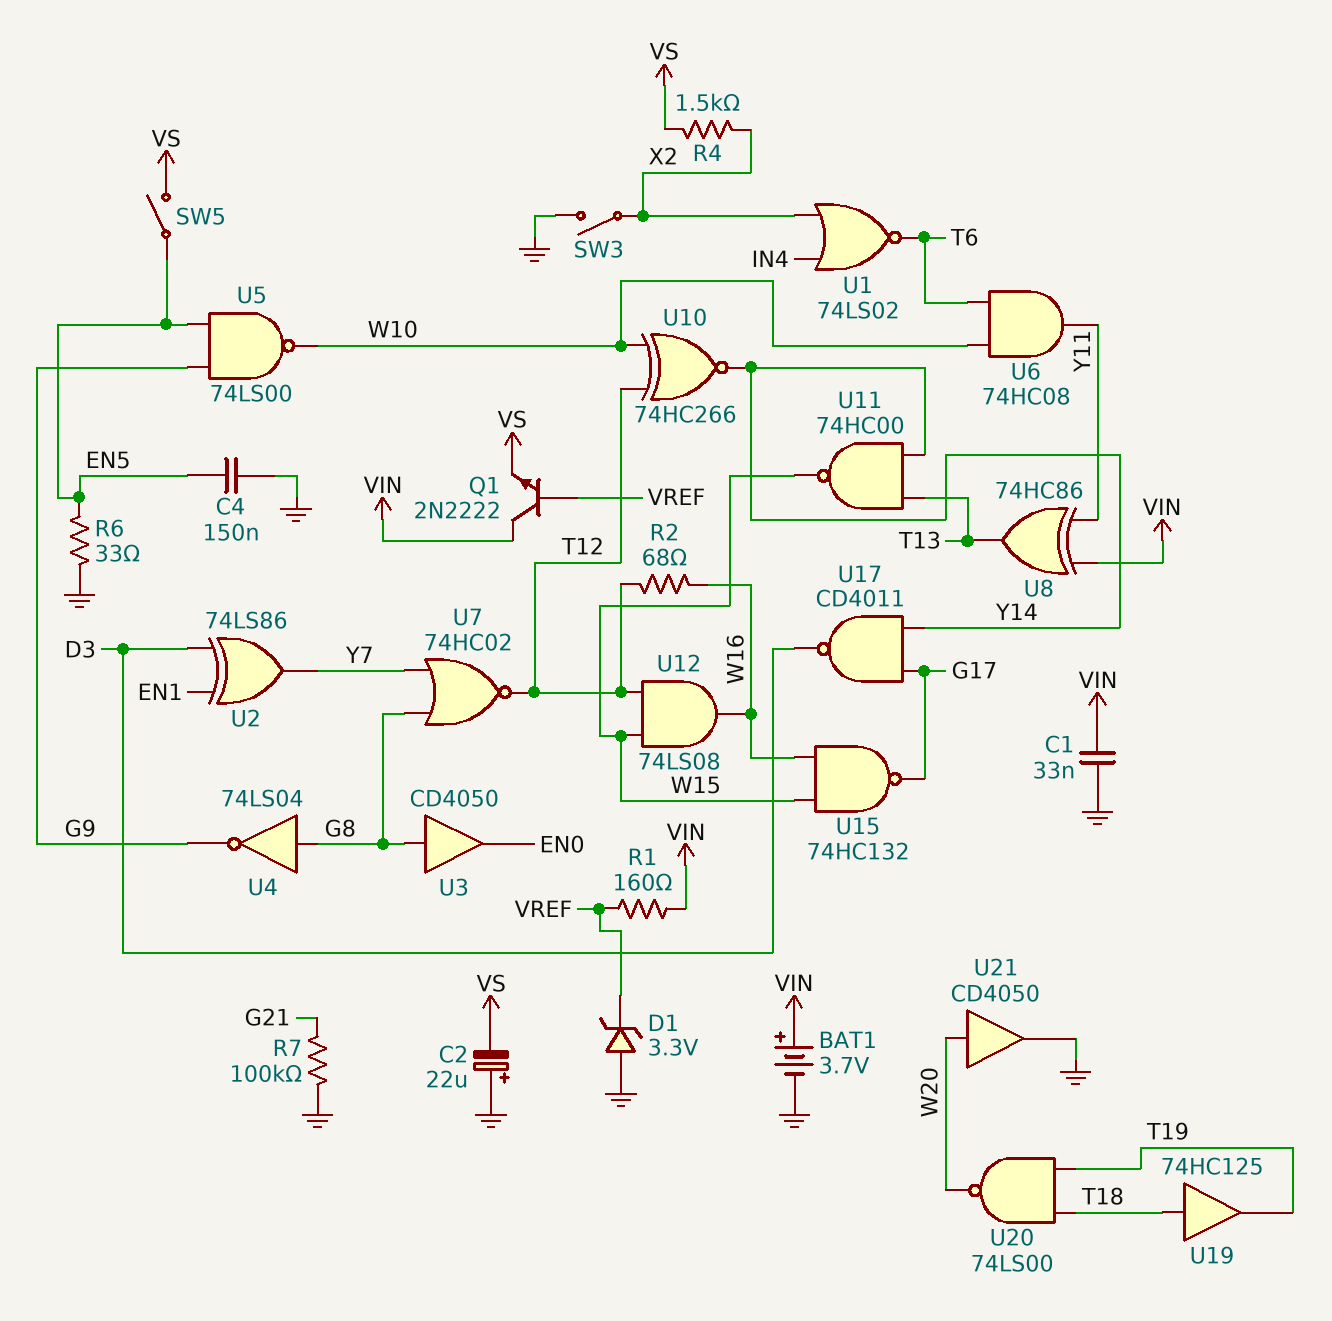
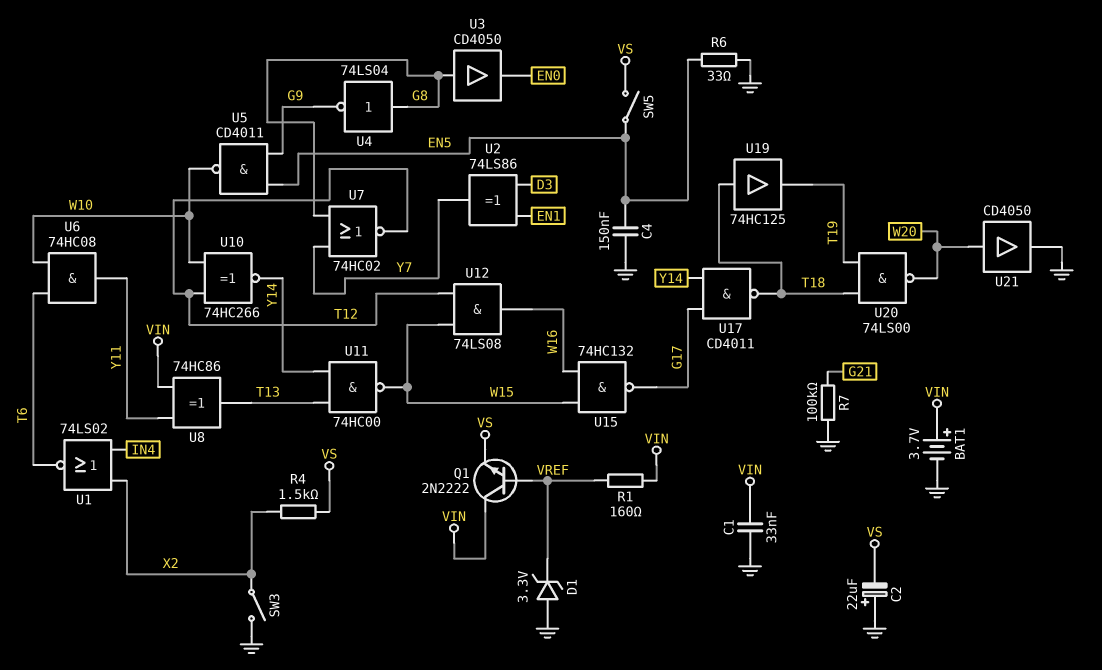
R2: 68 (T12, W16) -> none
U5: NAND 74LS00 (in EN5, in G9, out W10) -> NAND CD4011 (in EN5, in G9, out W10)
U17: NAND CD4011 (in G17, in Y14, out D3) -> NAND CD4011 (in G17, in Y14, out T18)

